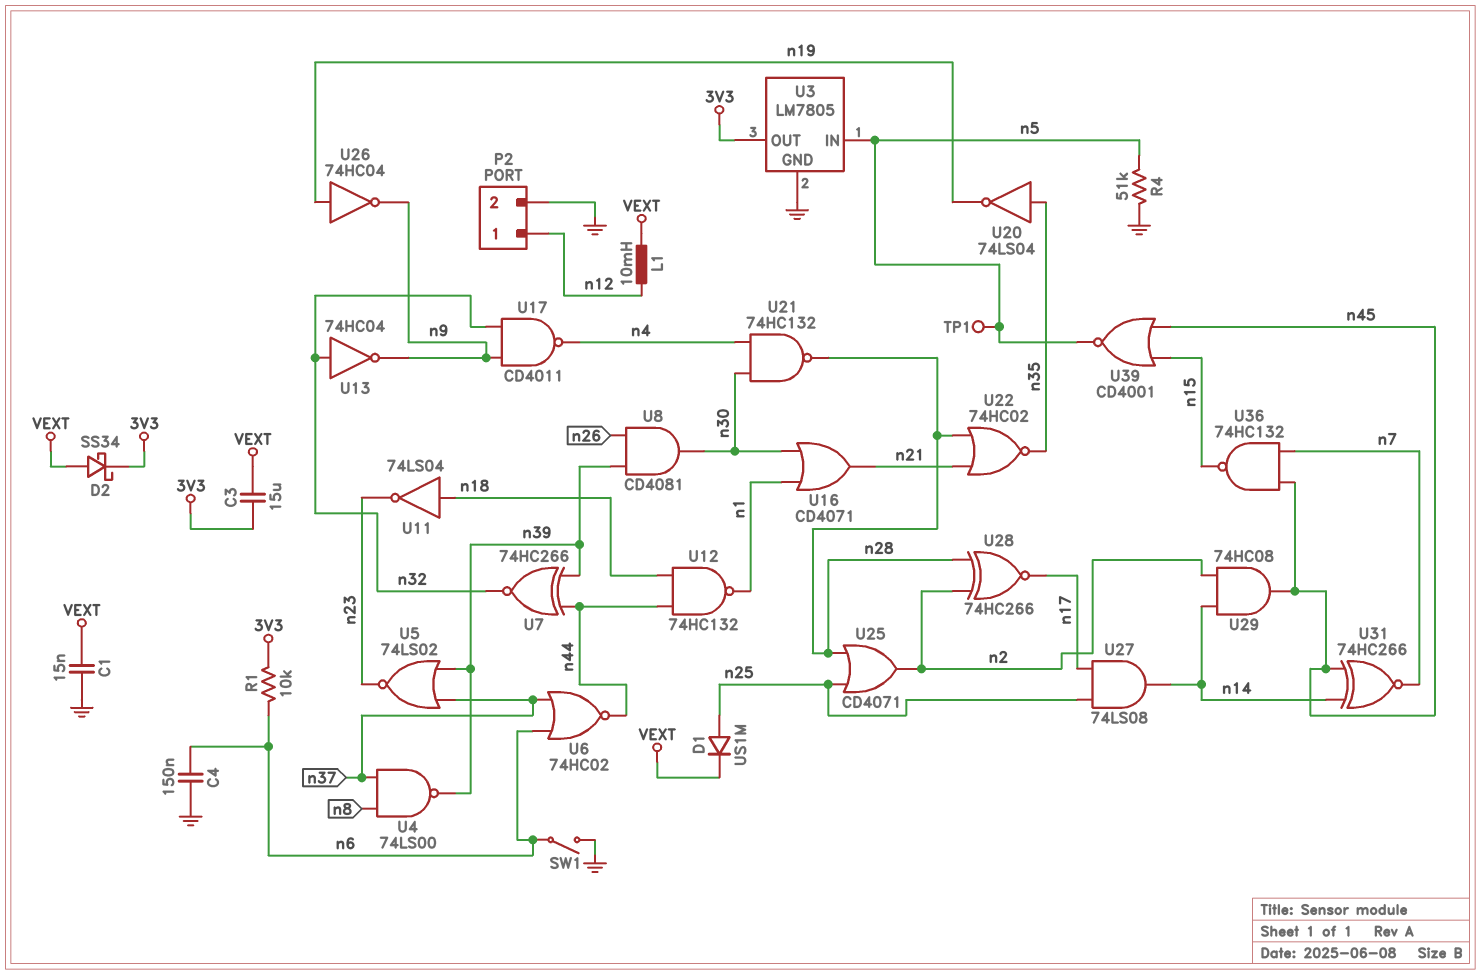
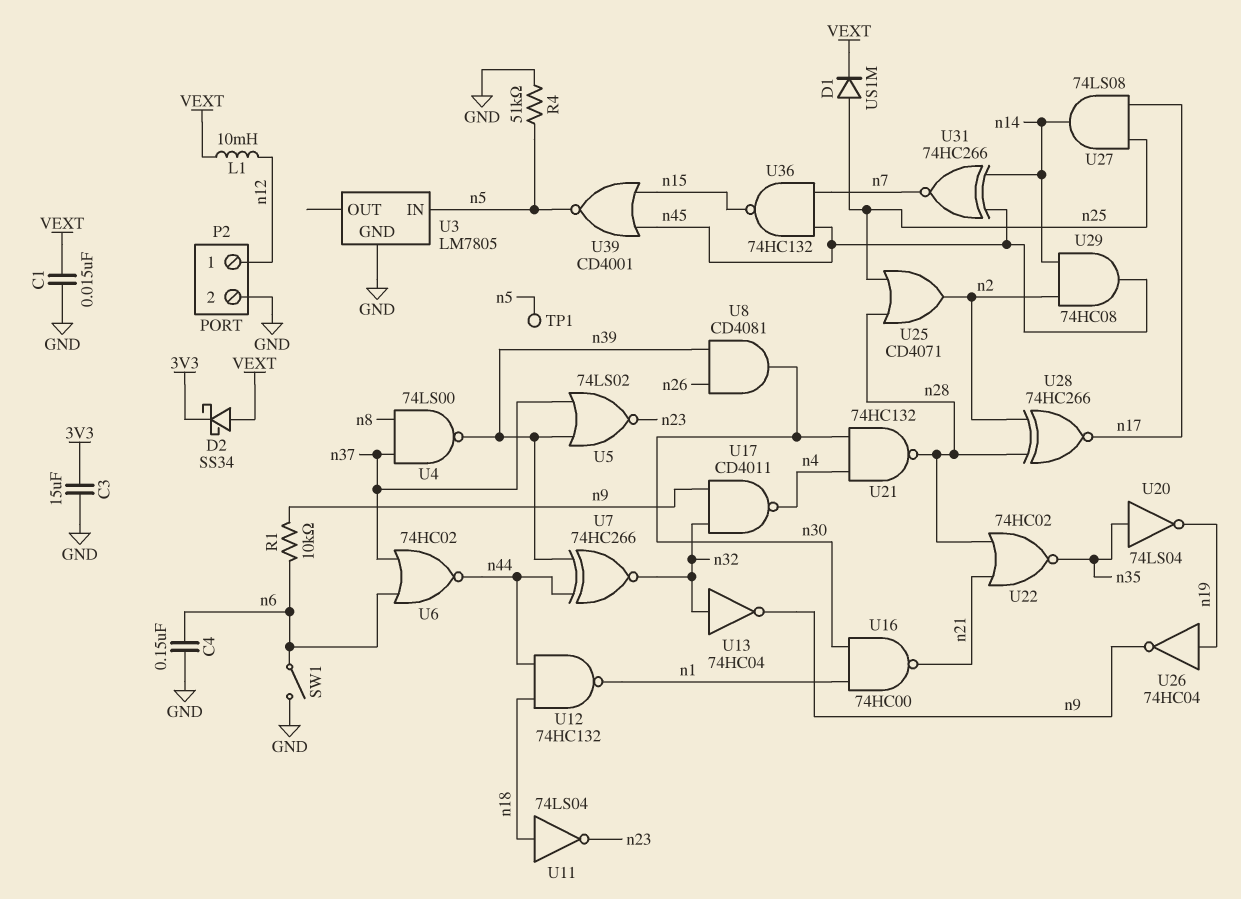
C3: 15uF (3V3, VEXT) -> 15uF (3V3, GND)
R1: 10k (3V3, n6) -> 10k (n6, n9)
U3 pin OUT: 3V3 -> none
U16: OR CD4071 (in n1, in n30, out n21) -> NAND 74HC00 (in n1, in n30, out n21)

